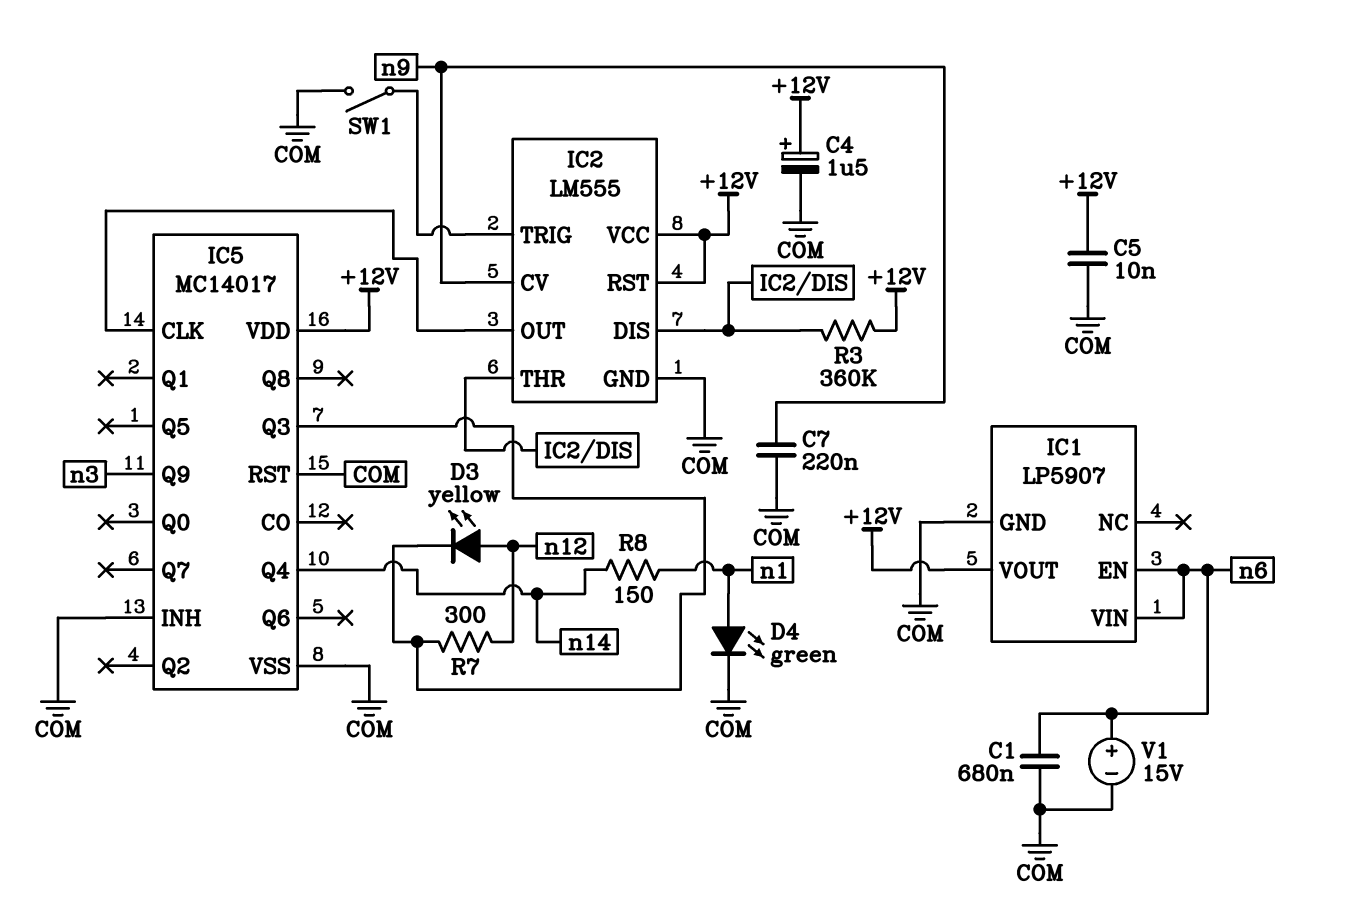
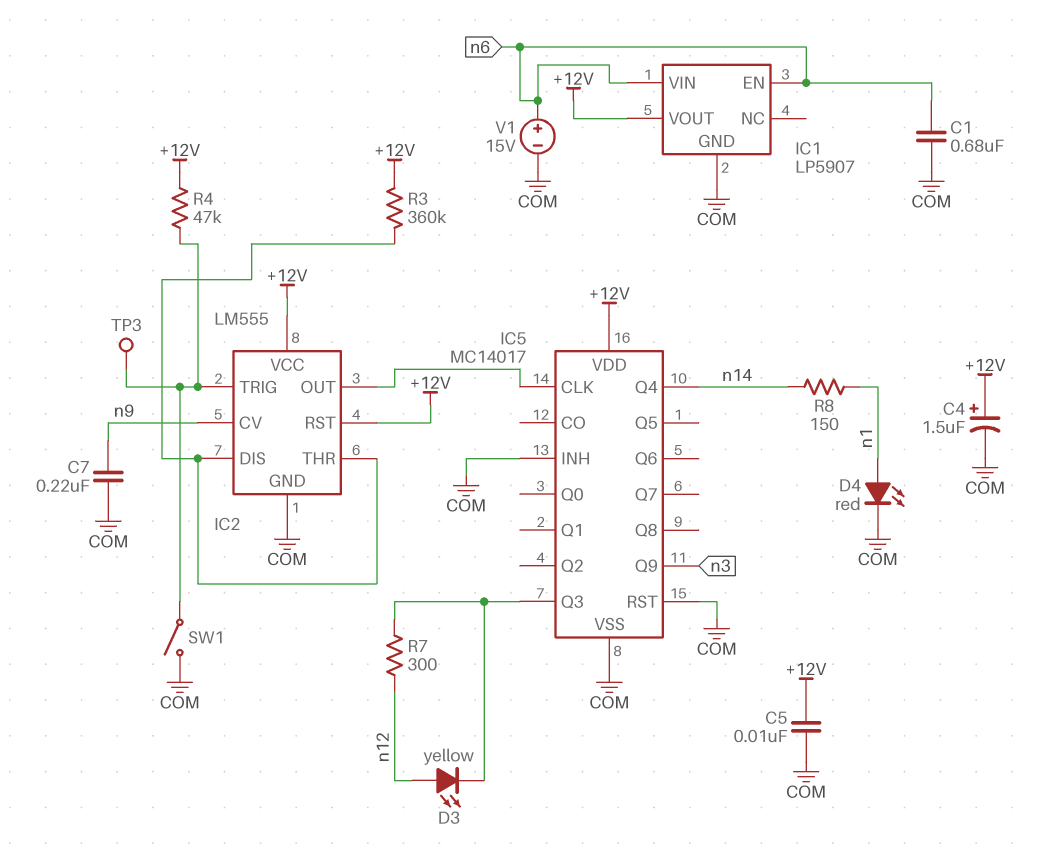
D4: LED green (A n1, K COM) -> LED red (A n1, K COM)
R4: none -> 47k (+12V, IC2/TRIG)
TP3: none -> test point (IC2/TRIG)

